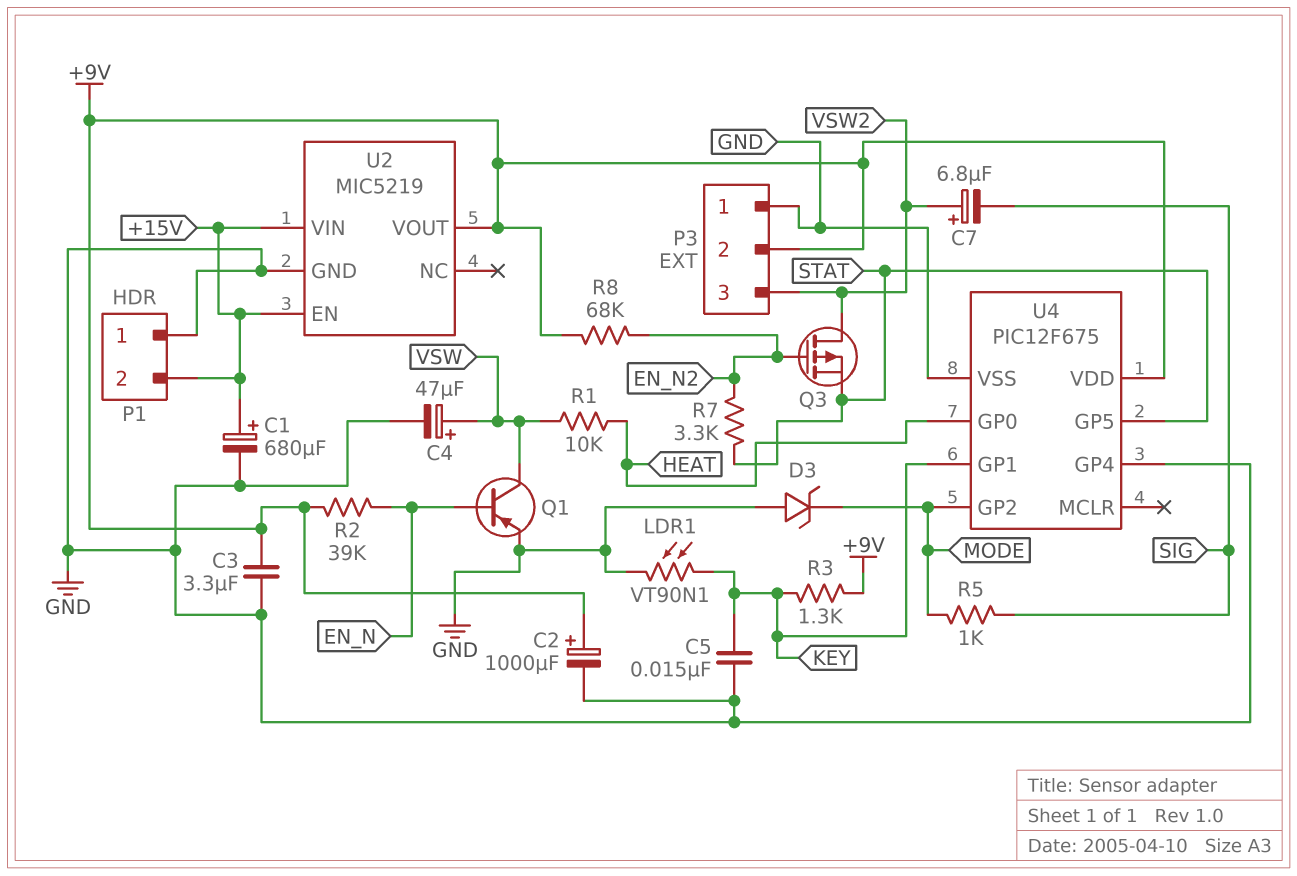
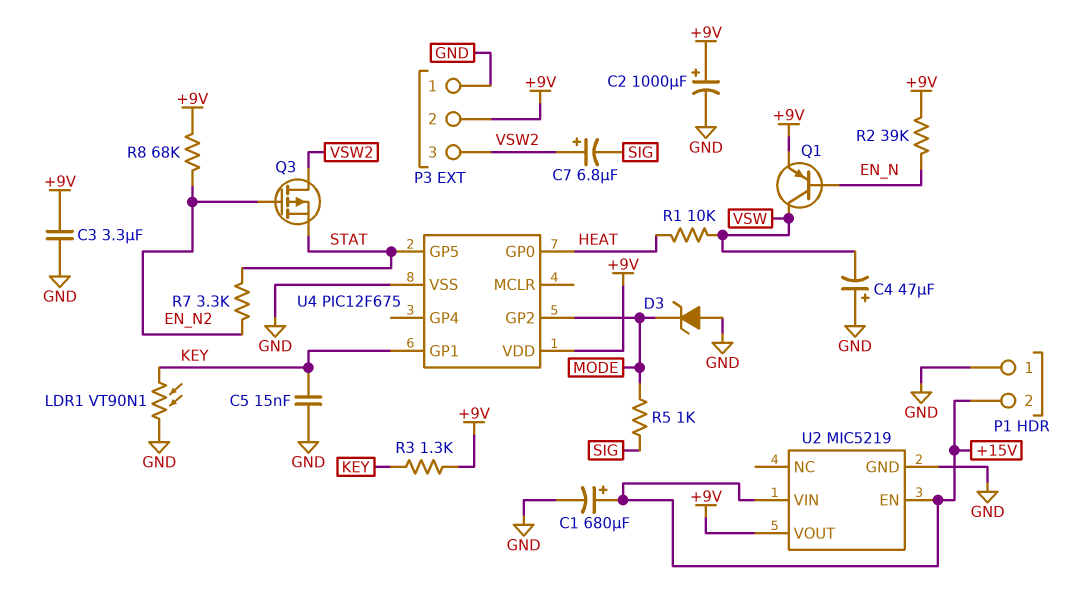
C4: 47uF (plus VSW, minus GND) -> 47uF (plus GND, minus VSW)
Q1: PNP (B EN_N, C VSW, E GND) -> PNP (B EN_N, C VSW, E +9V)
U4 pin GP4: GND -> none

